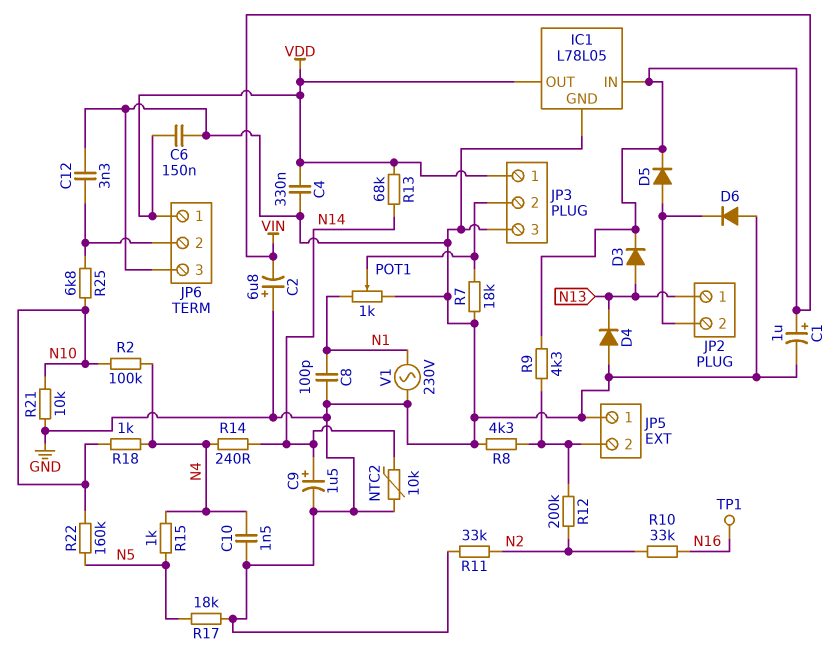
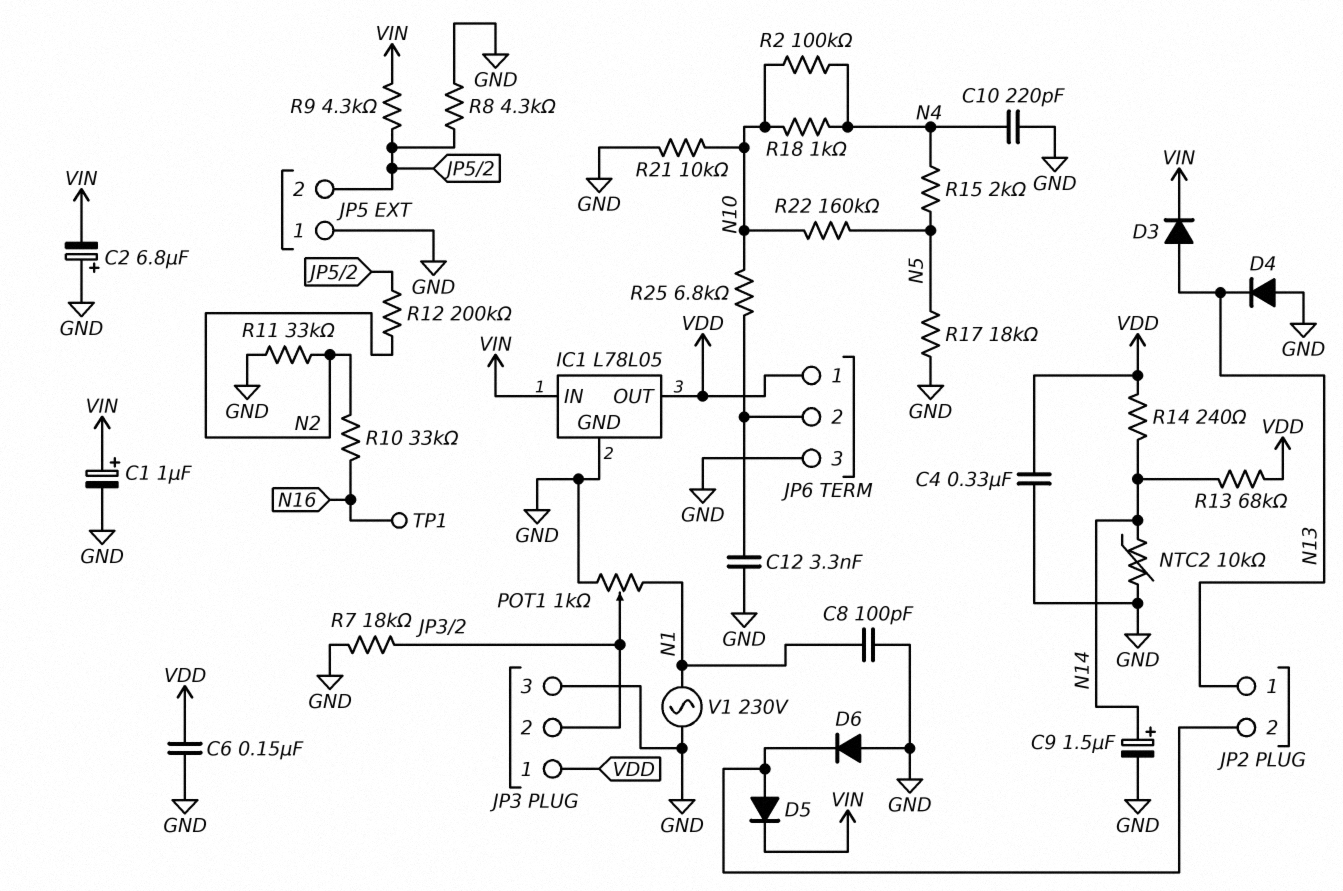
C10: 1.5nF (GND, N4) -> 220pF (GND, N4)
R14: 240 (N4, N14) -> 240 (N14, VDD)
R15: 1k (N4, N5) -> 2k (N4, N5)

